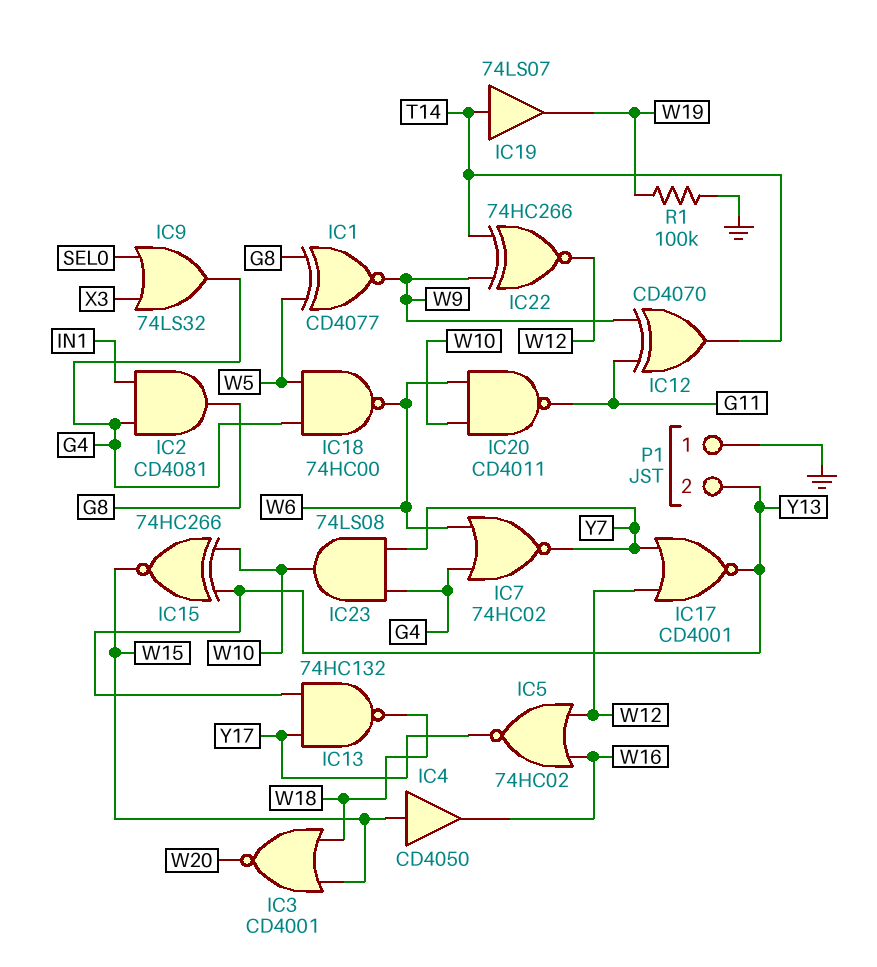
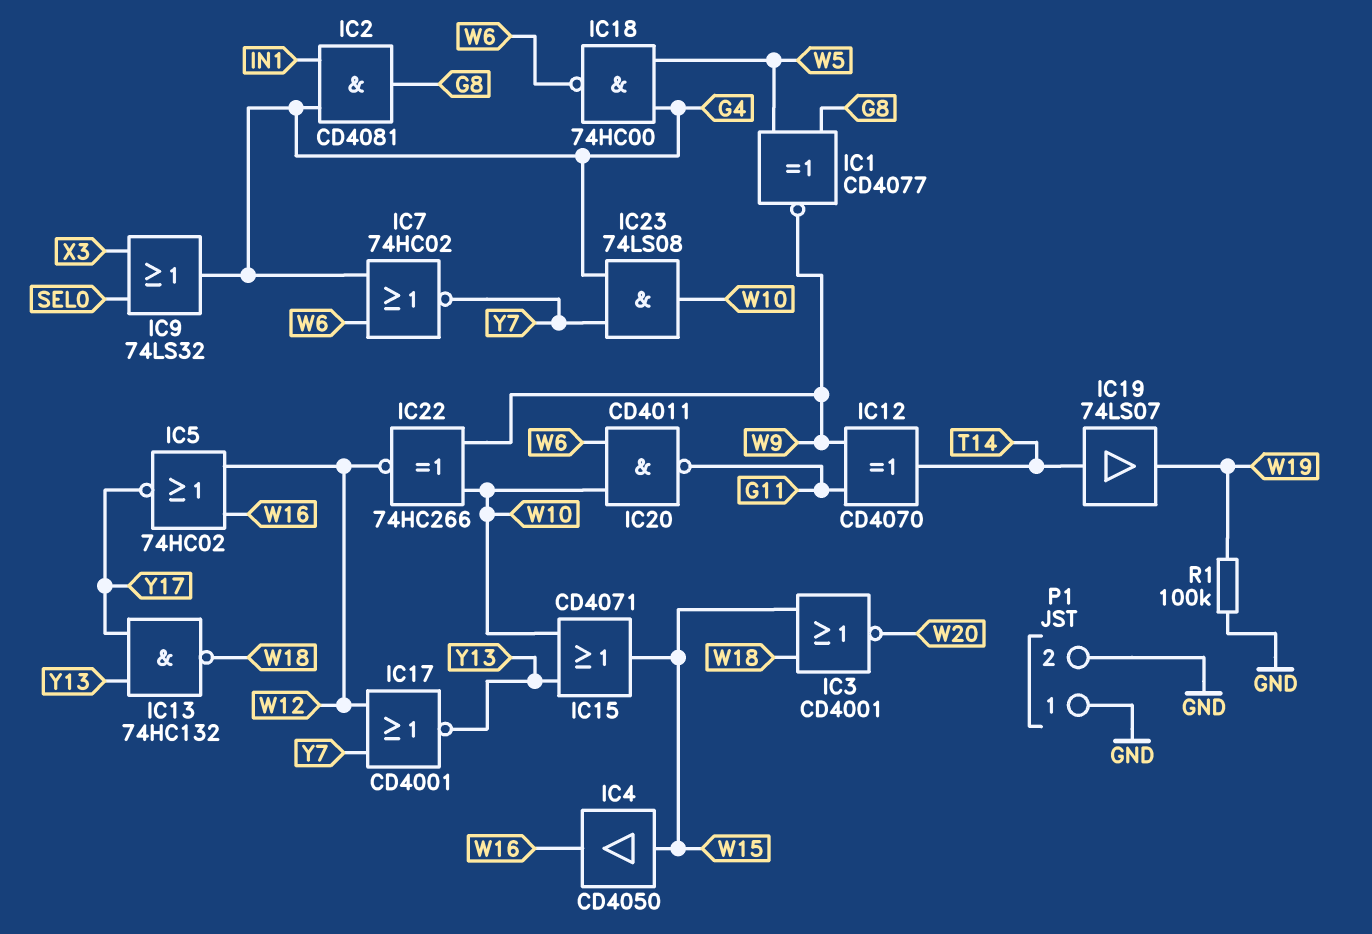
IC15: XNOR 74HC266 (in W10, in Y13, out W15) -> OR CD4071 (in W10, in Y13, out W15)
IC22: XNOR 74HC266 (in T14, in W9, out W12) -> XNOR 74HC266 (in W9, in W10, out W12)
P1 pin 2: Y13 -> GND

